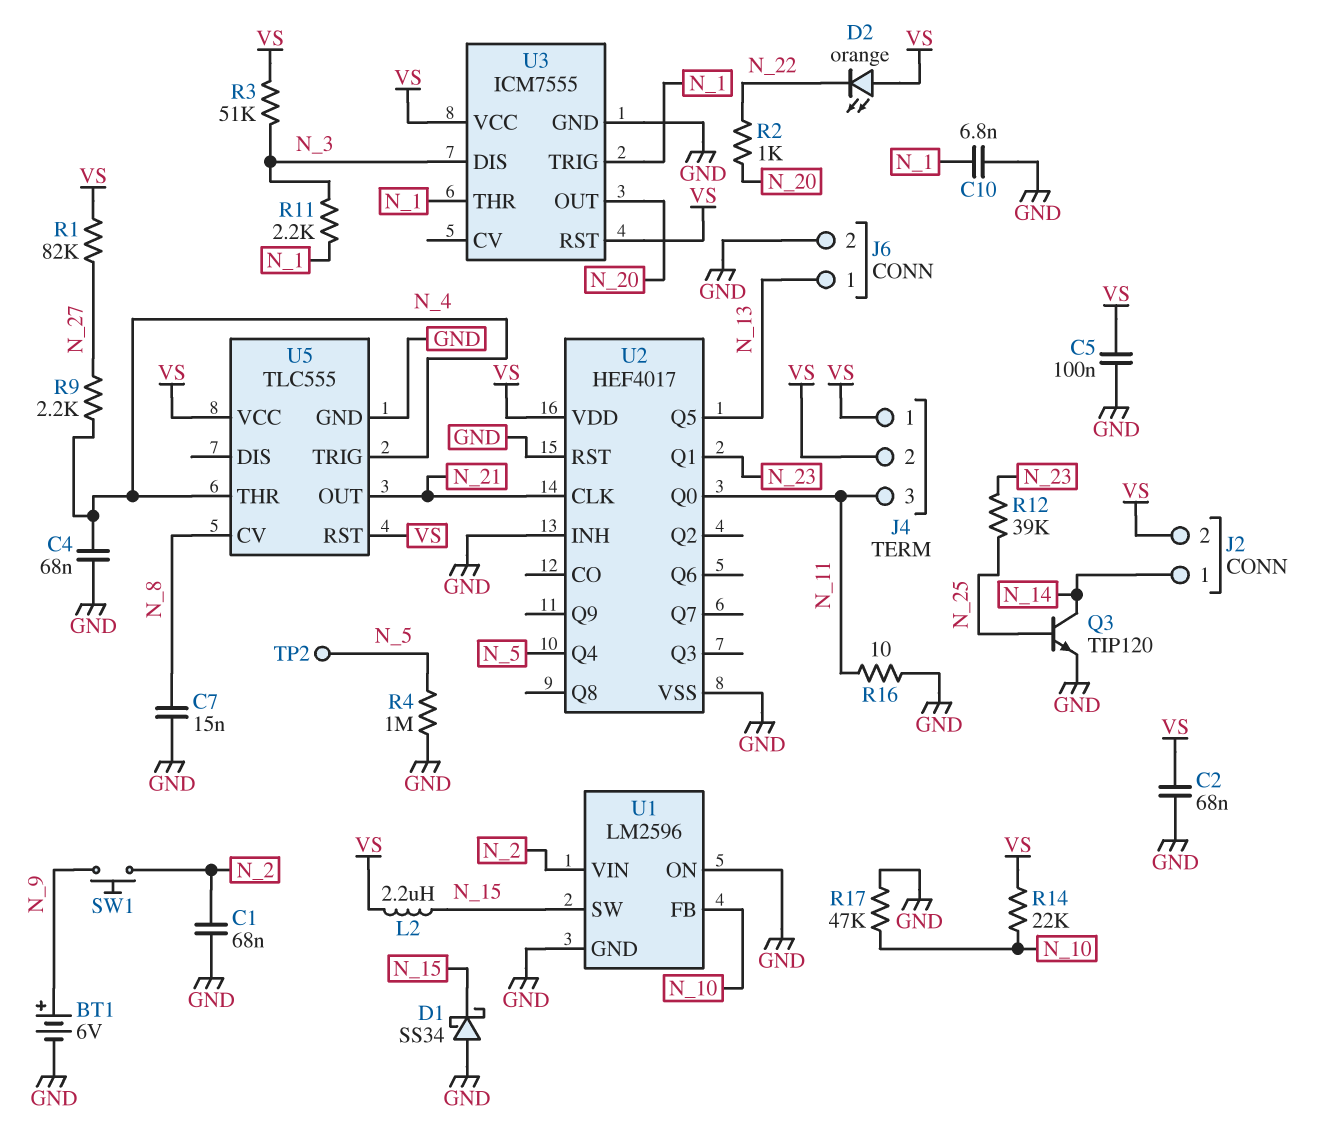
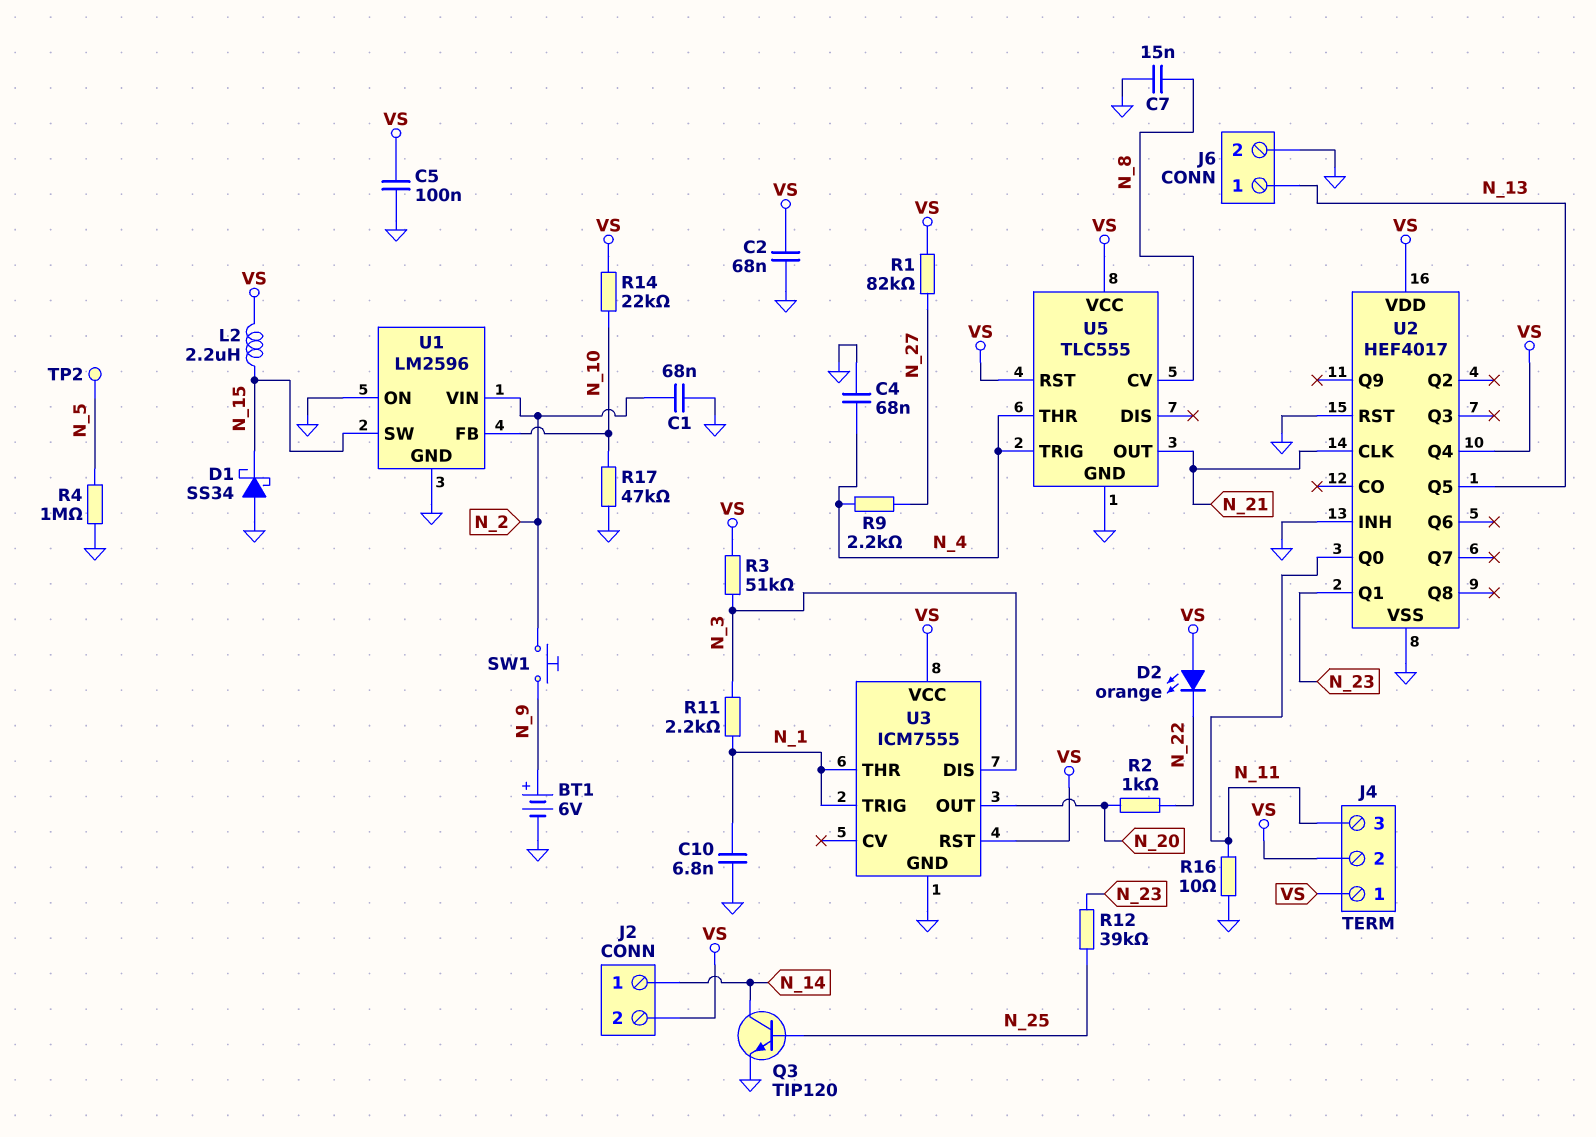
U2 pin Q4: N_5 -> VS

